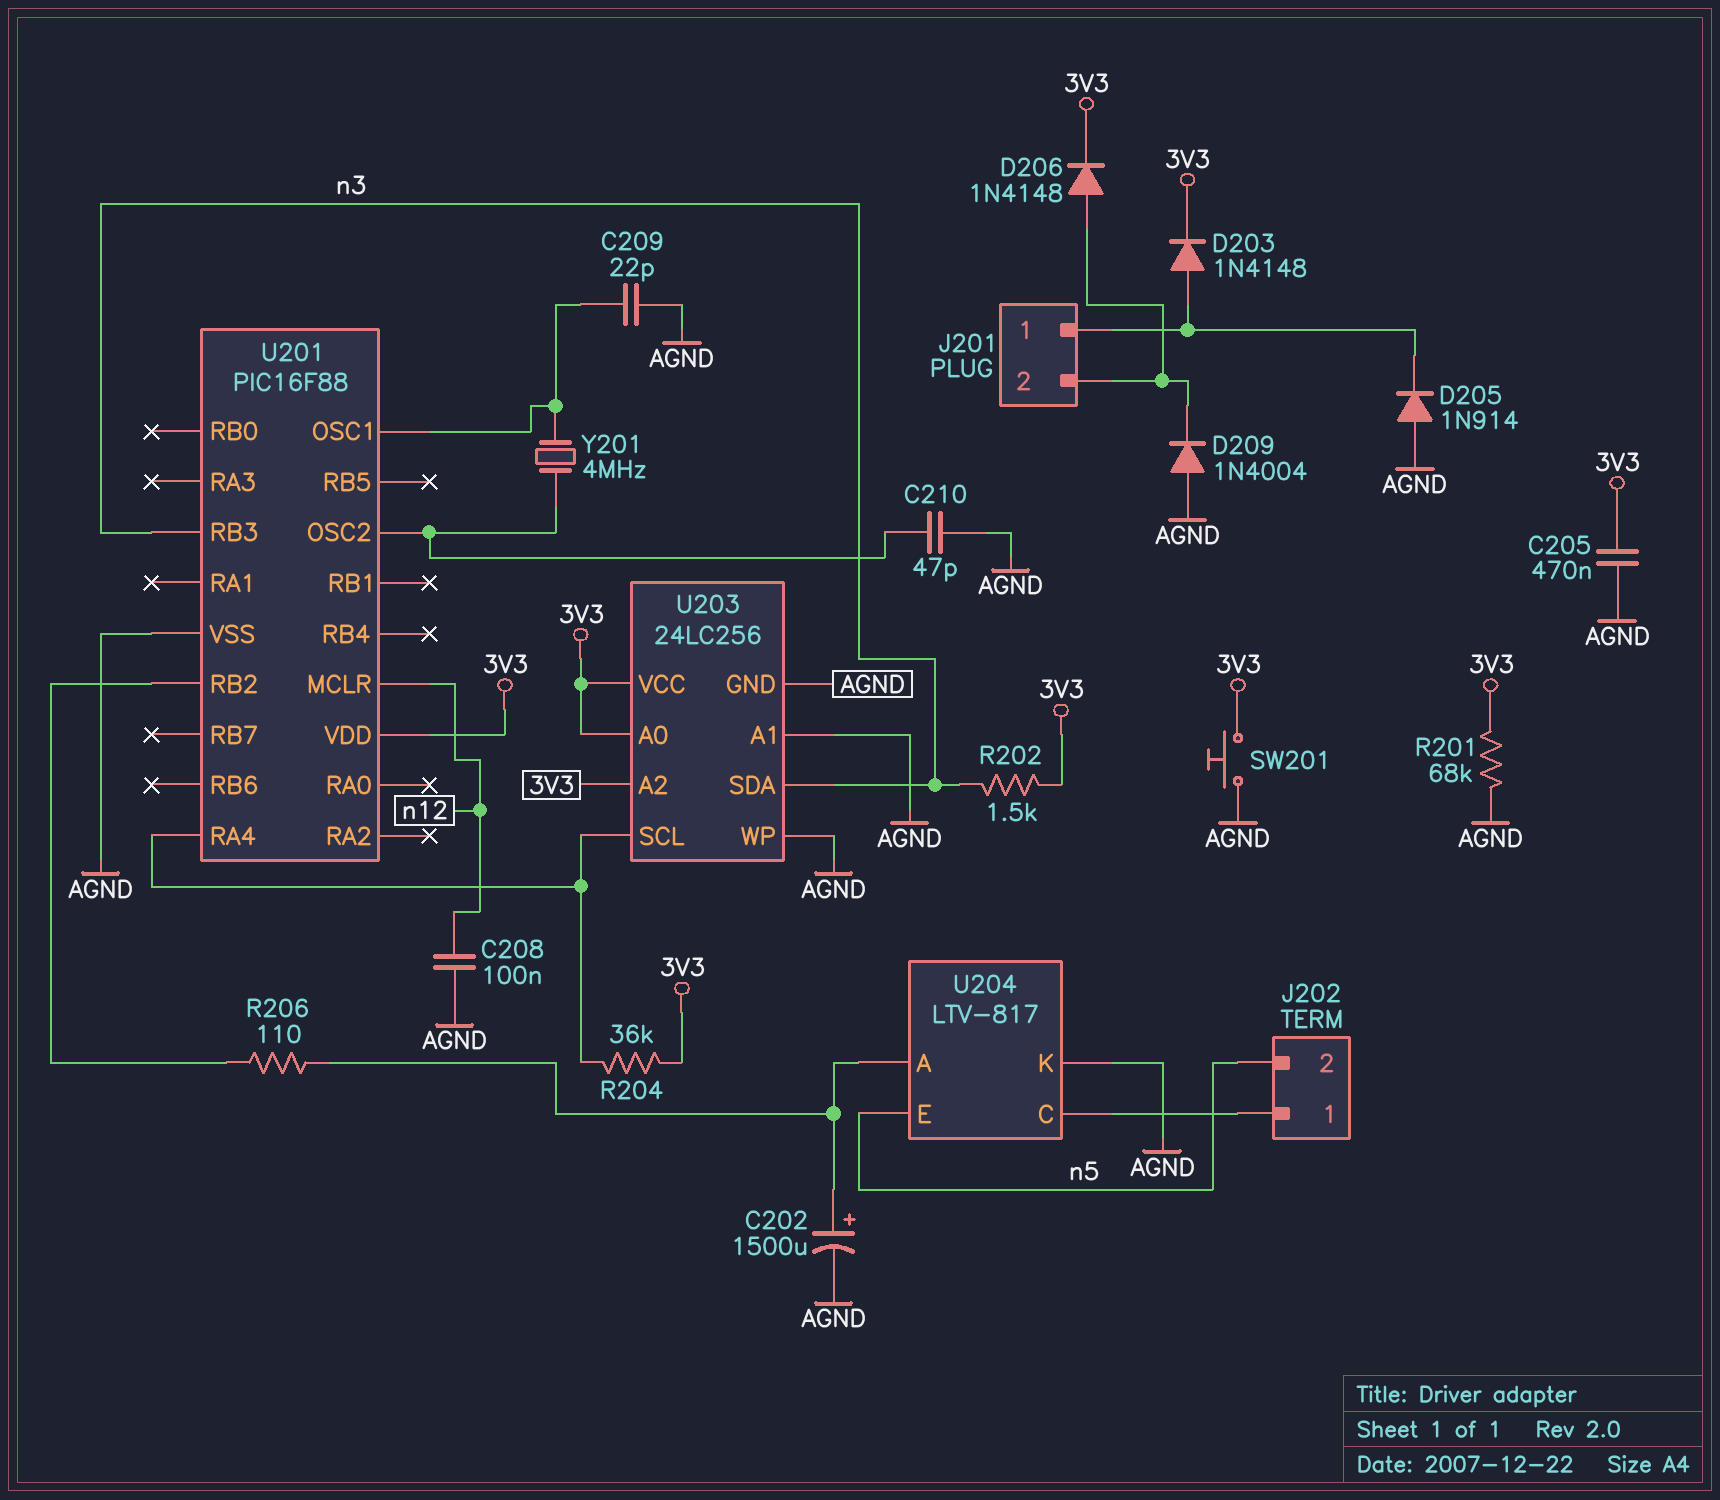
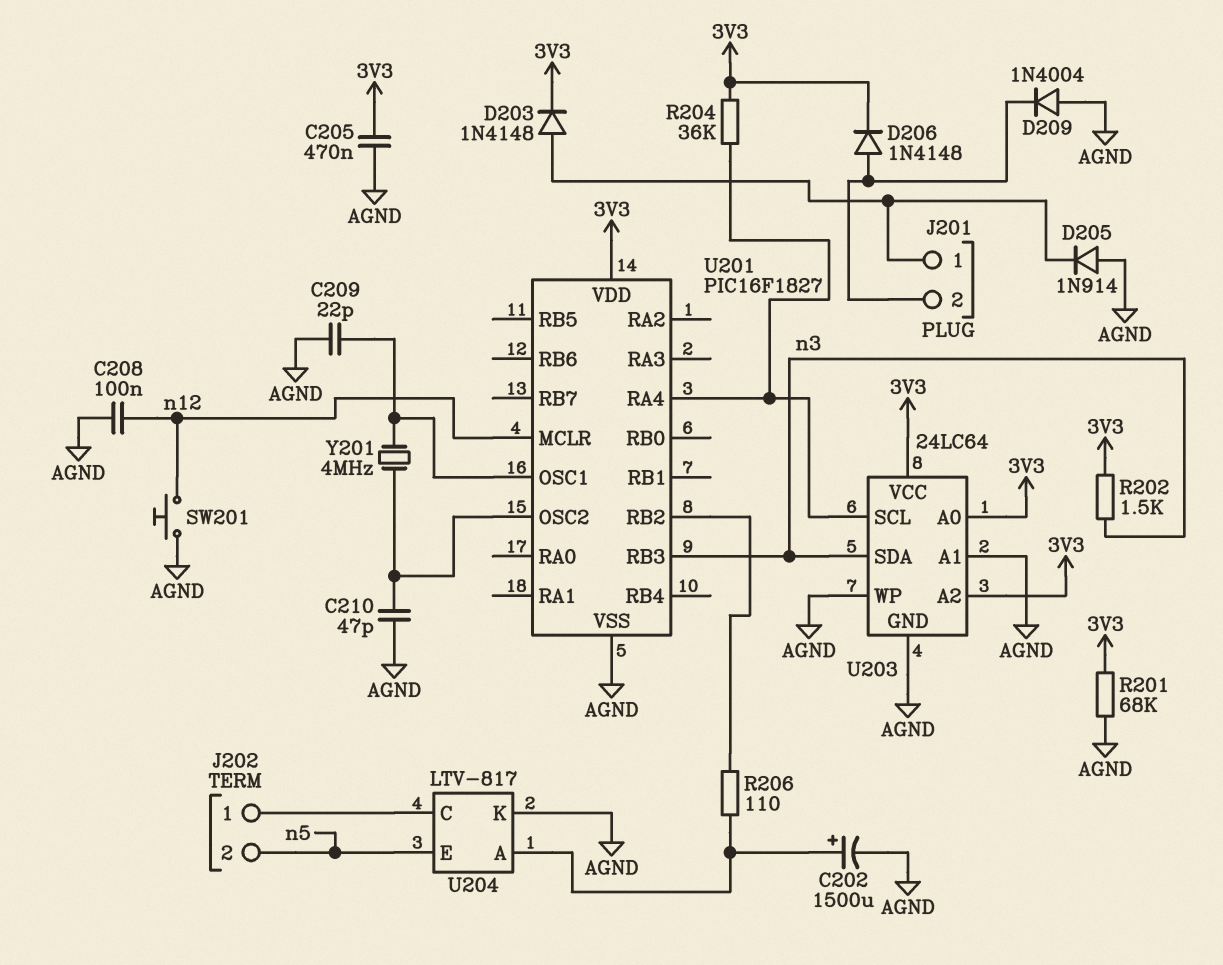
SW201: button (3V3, AGND) -> button (AGND, n12)
U201: PIC16F88 -> PIC16F1827
U203: 24LC256 -> 24LC64

